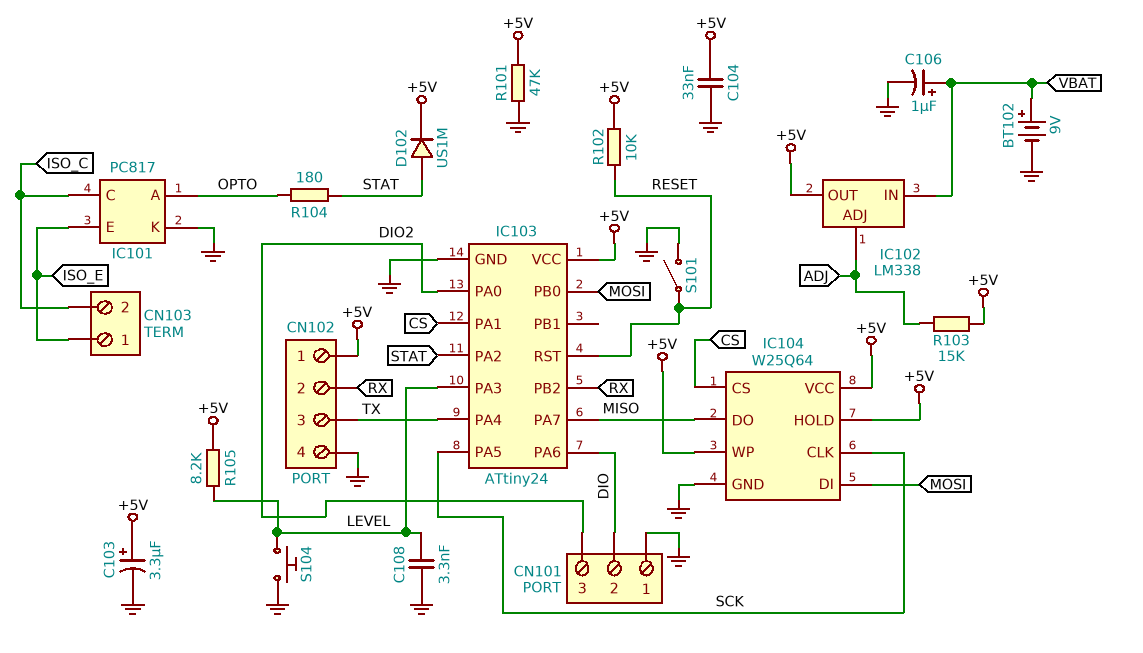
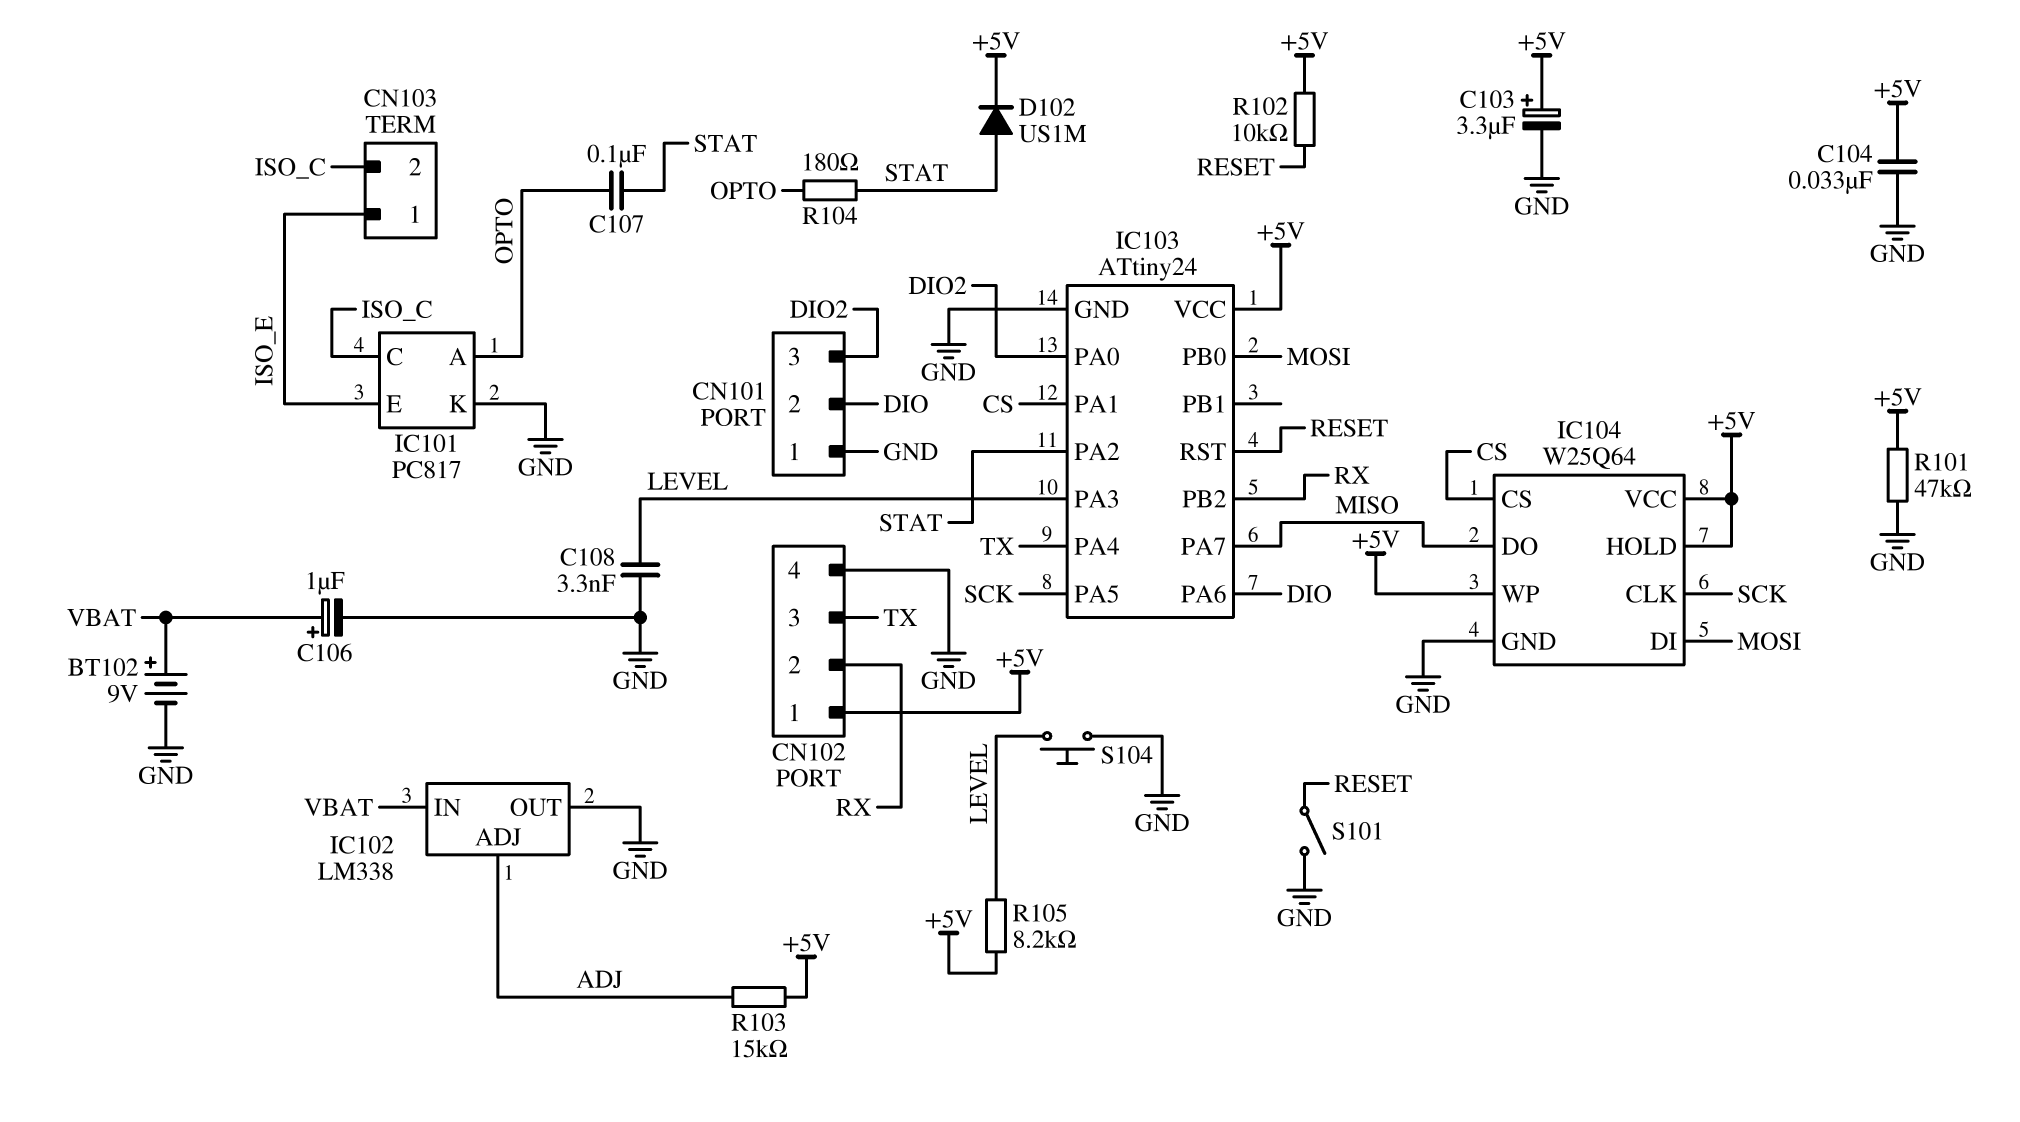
C107: none -> 100nF (OPTO, STAT)
IC102 pin OUT: +5V -> GND

